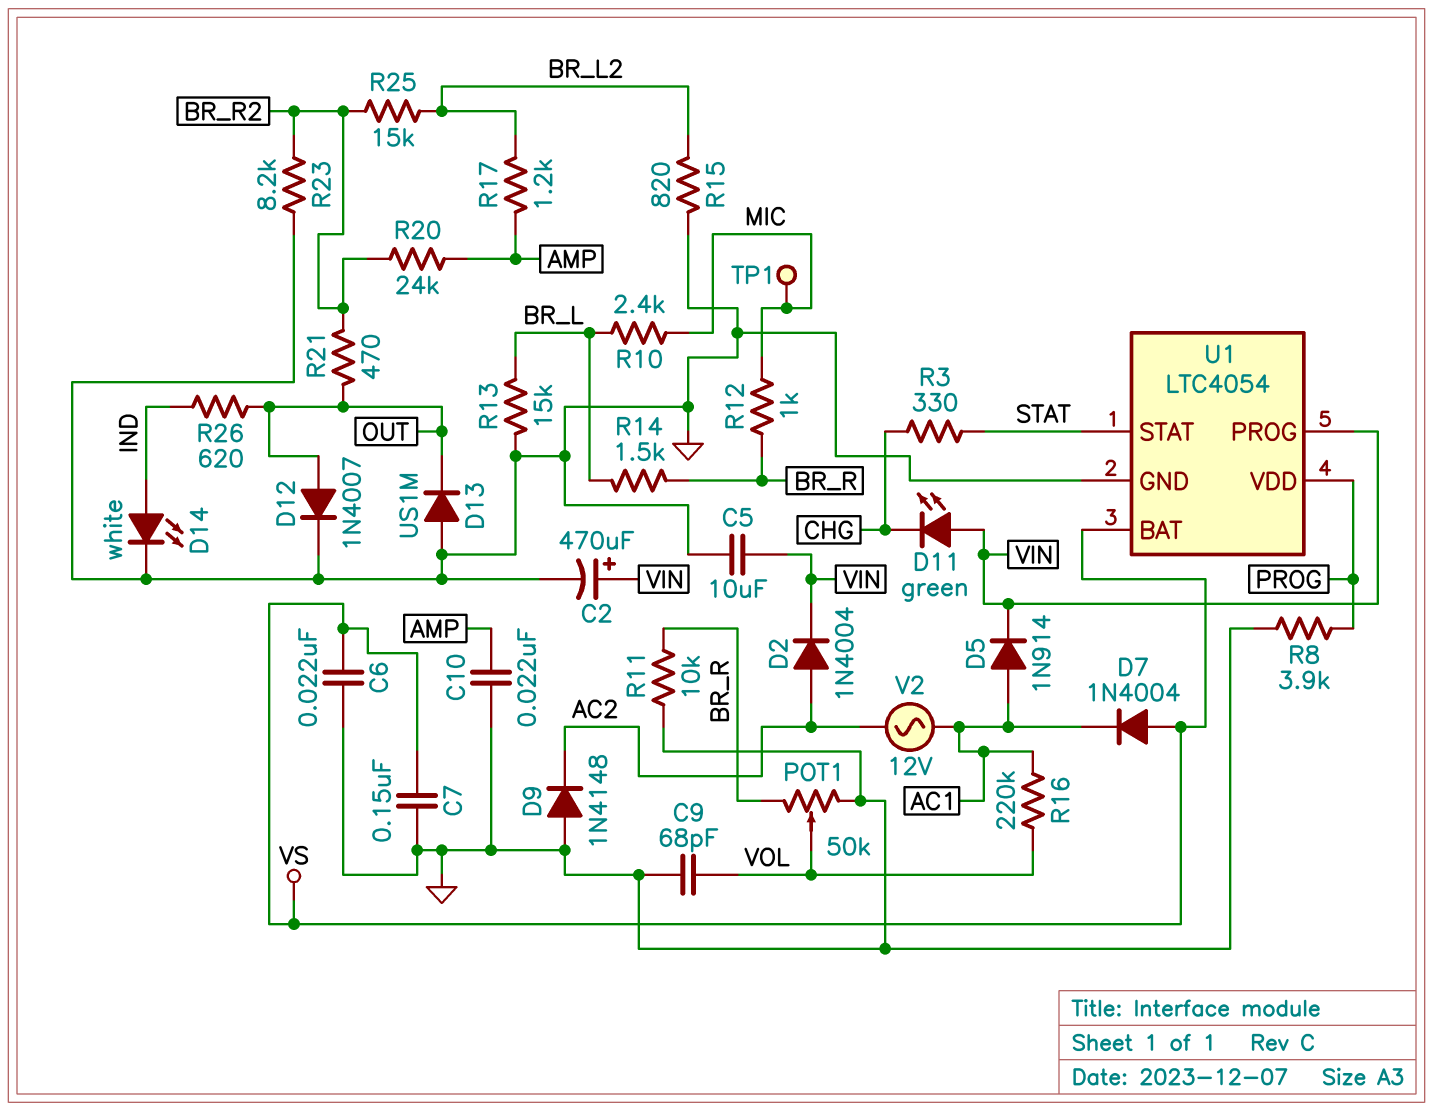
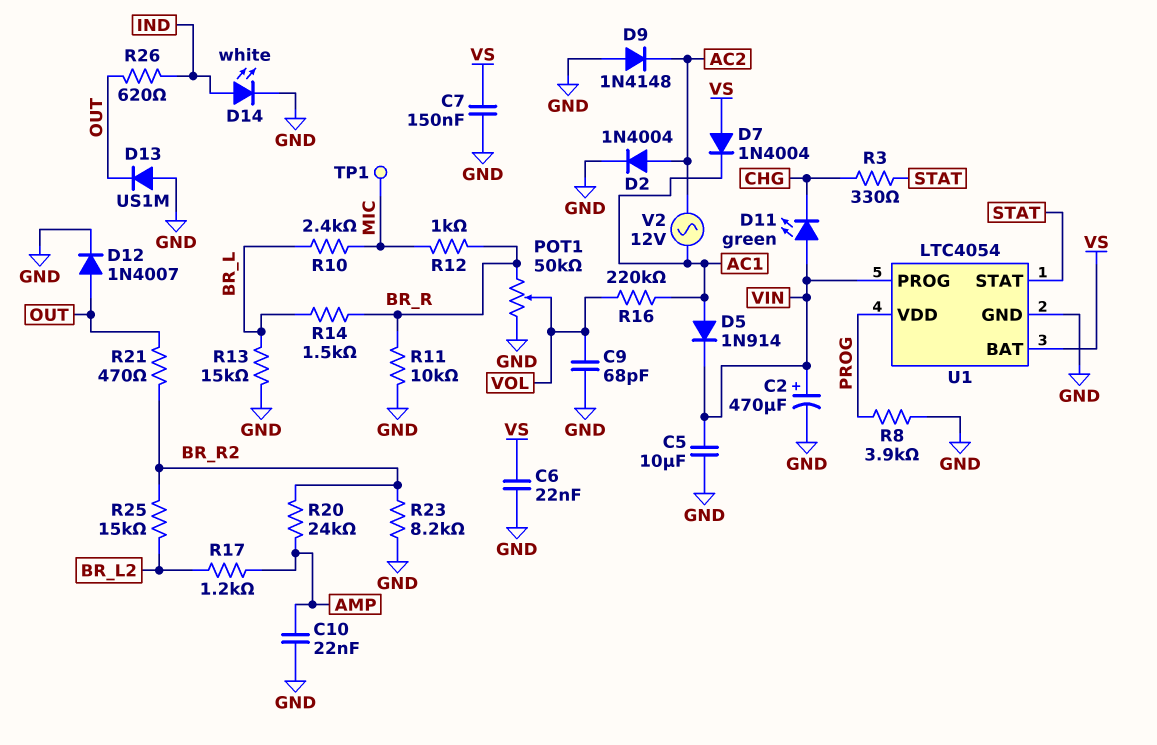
D2: diode 1N4004 (A AC2, K VIN) -> diode 1N4004 (A AC2, K GND)
R15: 820 (BR_L2, GND) -> none

